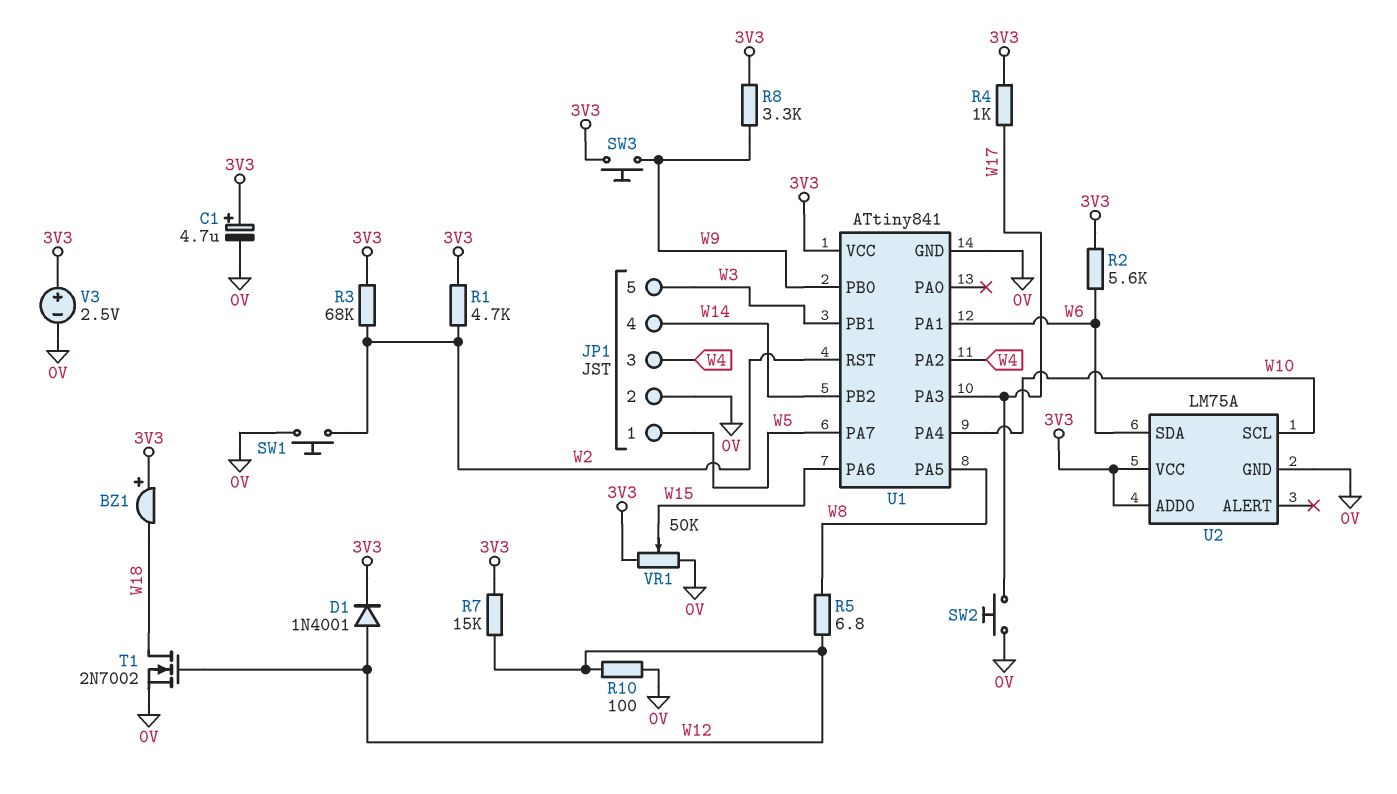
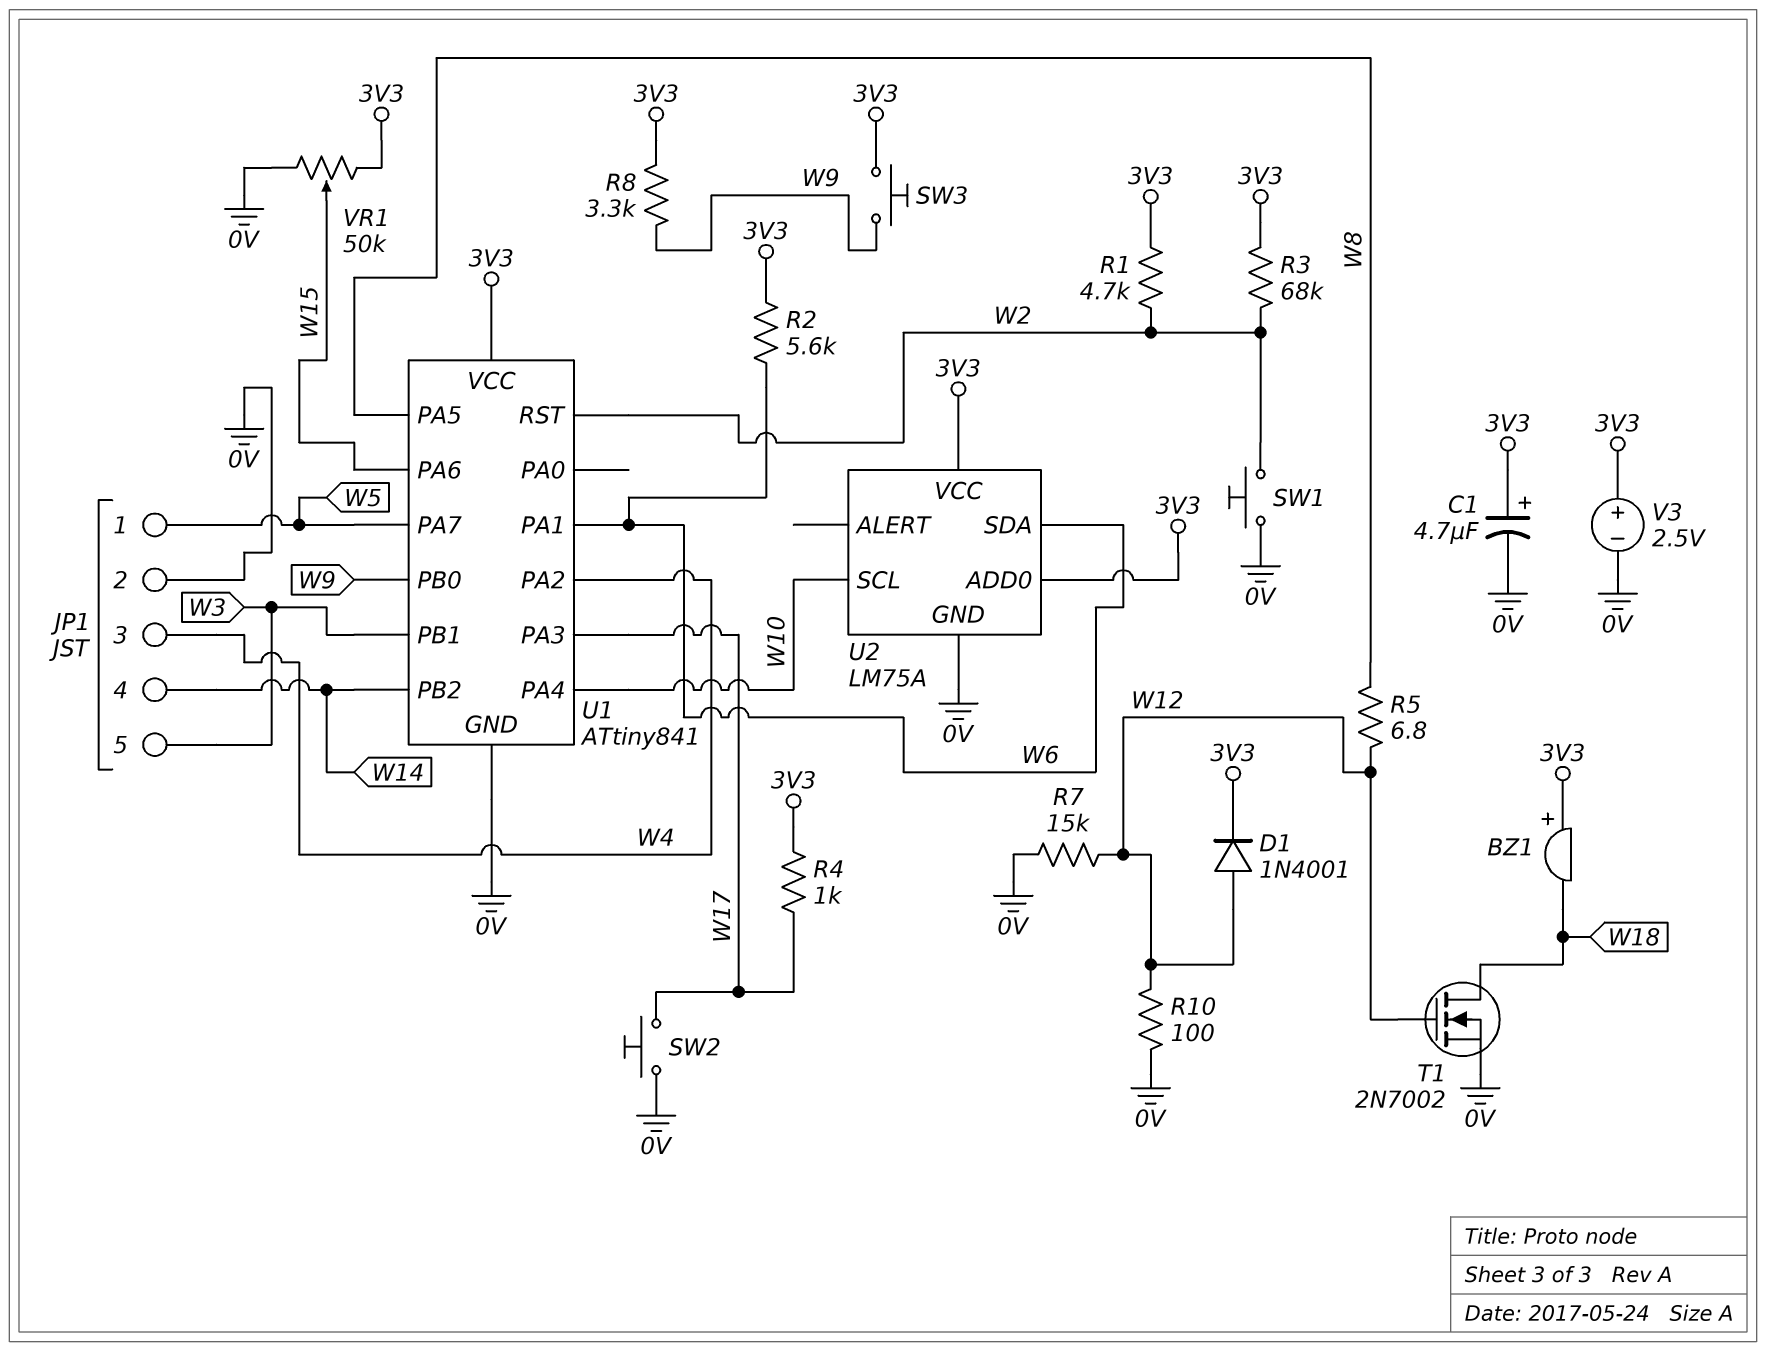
R7: 15k (3V3, W12) -> 15k (0V, W12)

